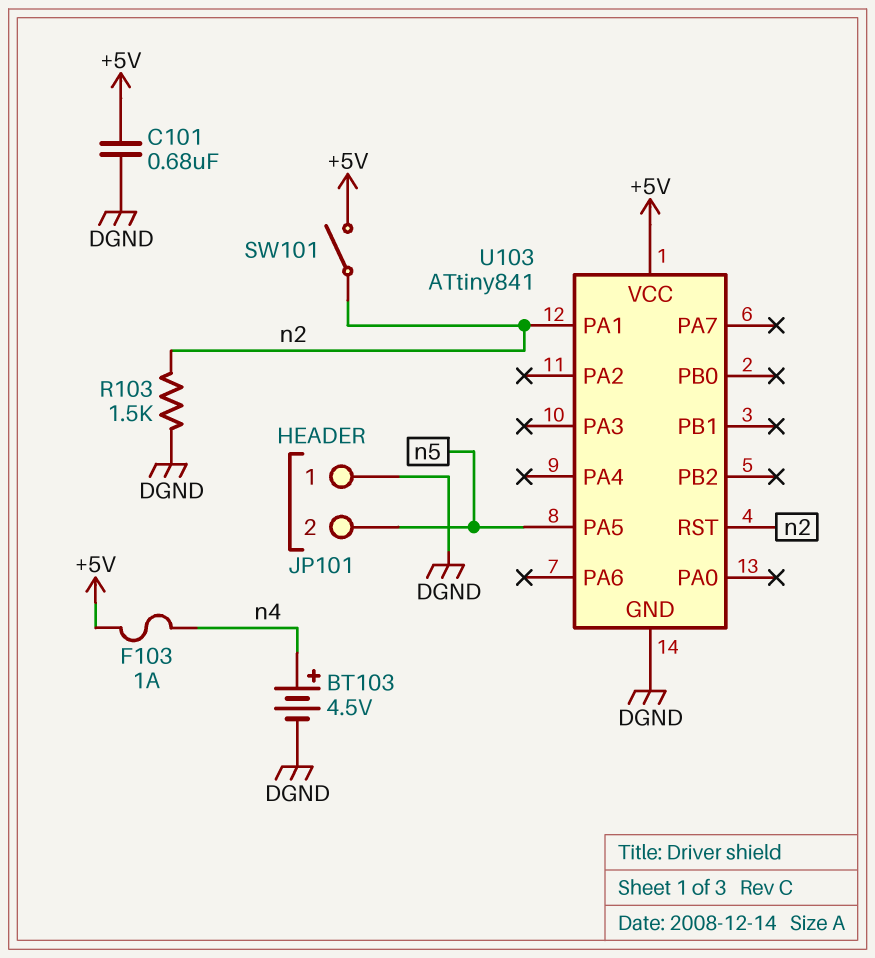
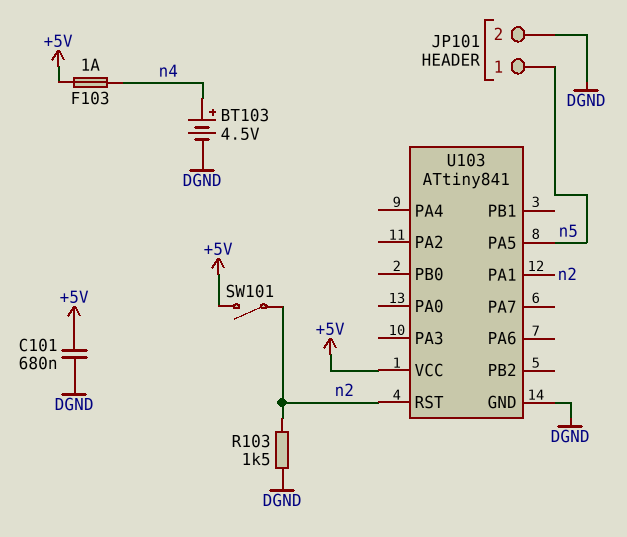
JP101 pin 1: DGND -> n5
JP101 pin 2: n5 -> DGND

